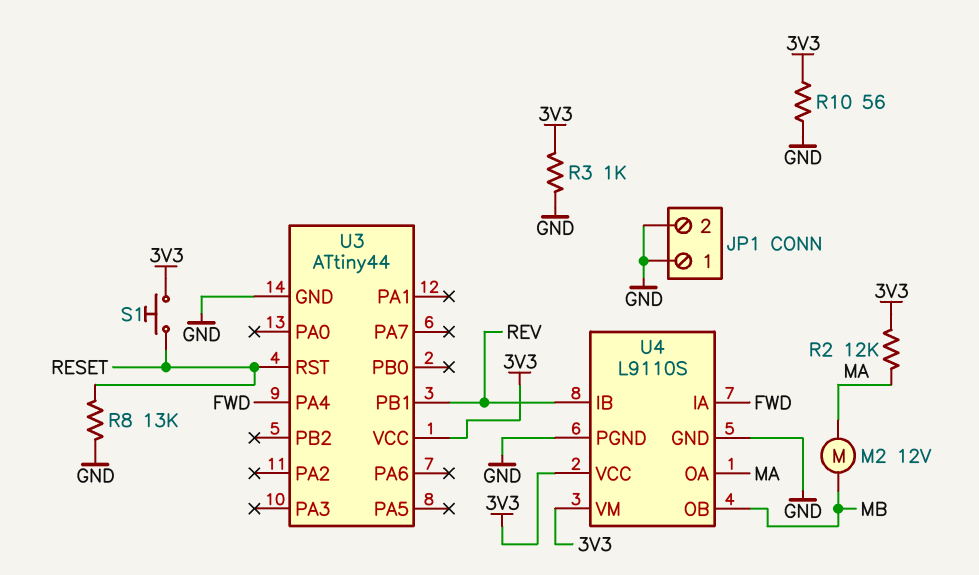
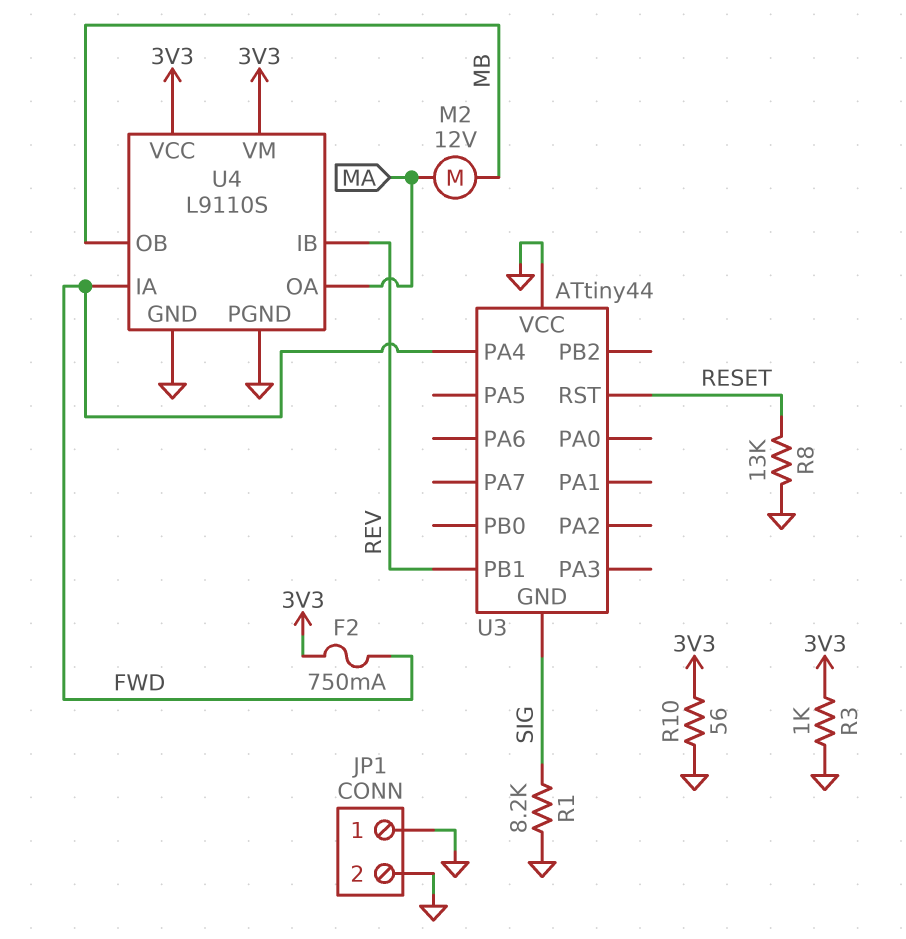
F2: none -> 750mA (3V3, FWD)
R1: none -> 8.2k (GND, SIG)
R2: 12k (3V3, MA) -> none
S1: button (3V3, RESET) -> none
U3 pin GND: GND -> SIG
U3 pin VCC: 3V3 -> GND

